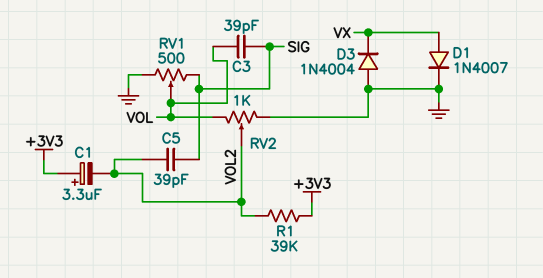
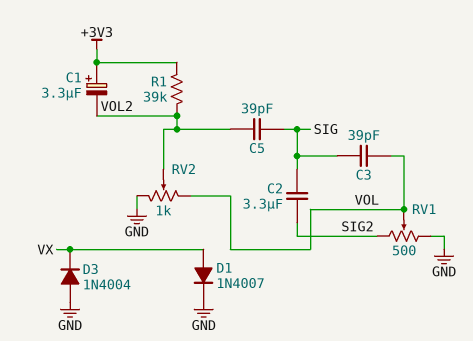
C2: none -> 3.3uF (SIG, SIG2)
RV1: 500 (GND, SIG, wiper VOL) -> 500 (GND, SIG2, wiper VOL)

